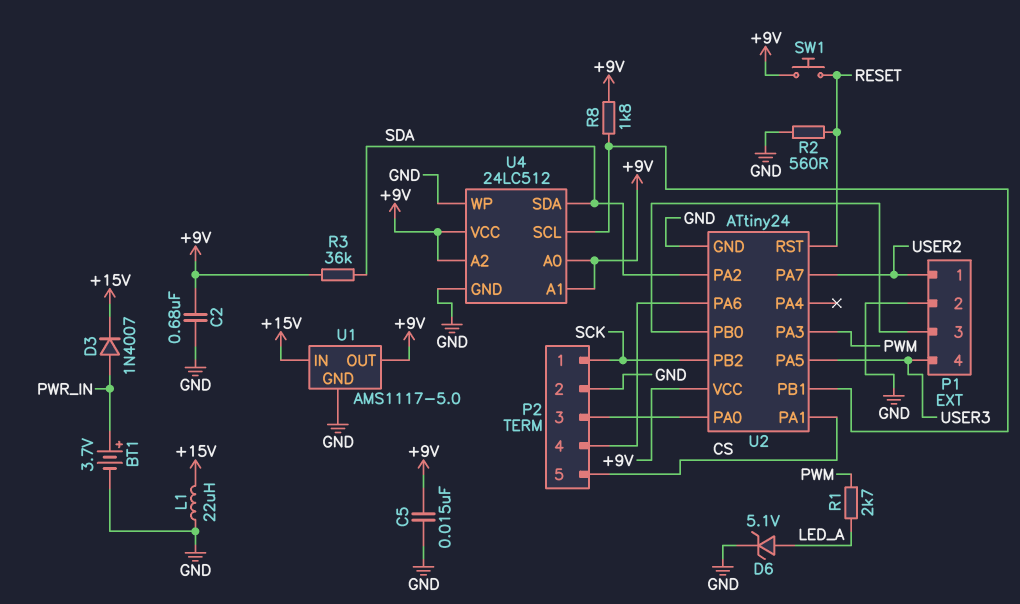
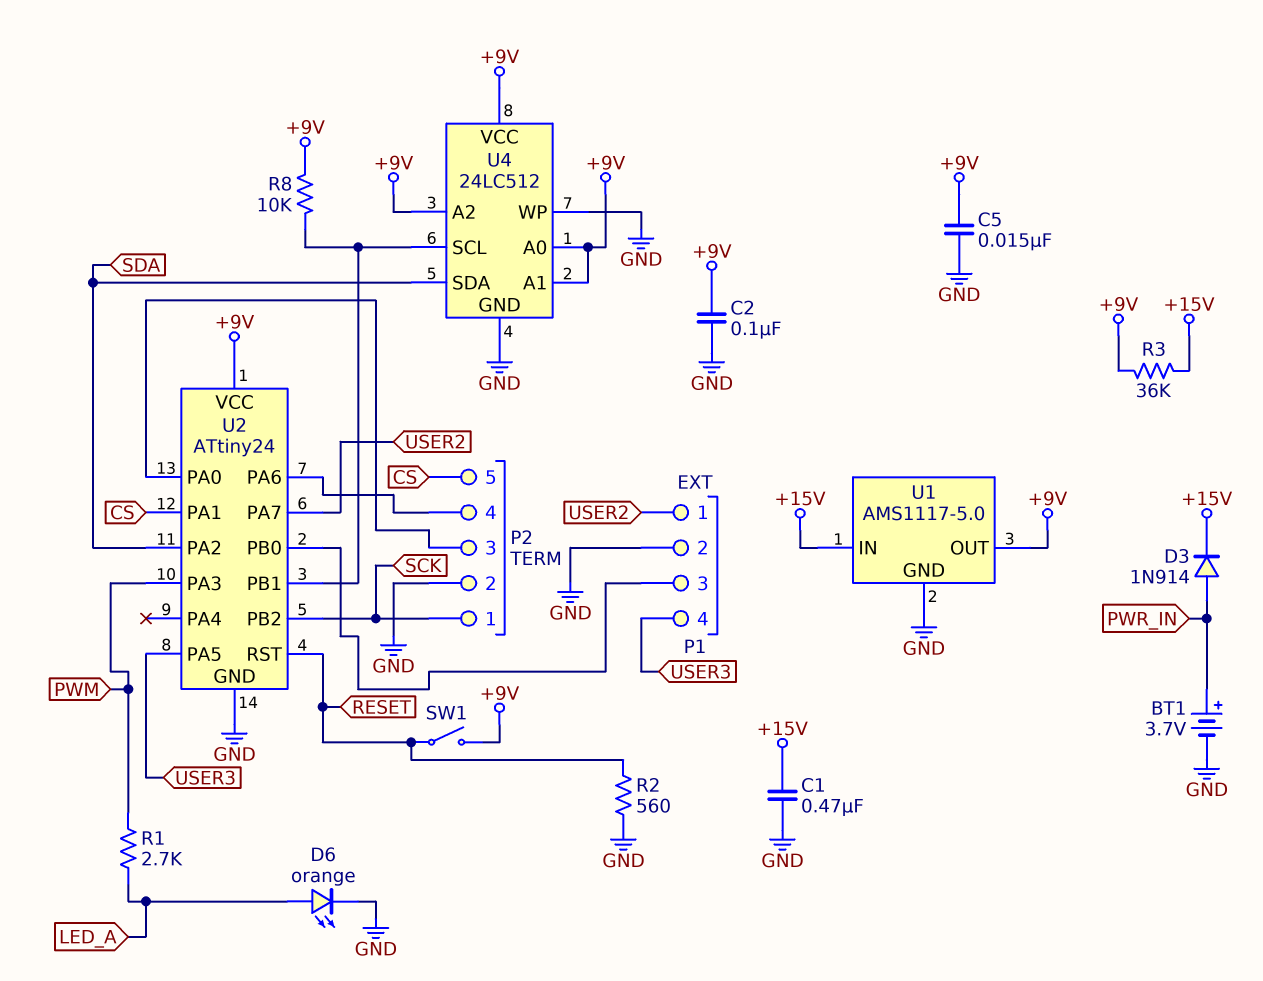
C1: none -> 470nF (+15V, GND)
C2: 680nF (+9V, GND) -> 100nF (+9V, GND)
D3: diode 1N4007 (A PWR_IN, K +15V) -> diode 1N914 (A PWR_IN, K +15V)
D6: zener 5.1V (A LED_A, K GND) -> LED orange (A LED_A, K GND)
L1: 22uH (+15V, GND) -> none
R3: 36k (+9V, SDA) -> 36k (+9V, +15V)
R8: 1.8k (+9V, U2/PB1) -> 10k (+9V, U2/PB1)
SW1: button (+9V, RESET) -> switch (+9V, RESET)

